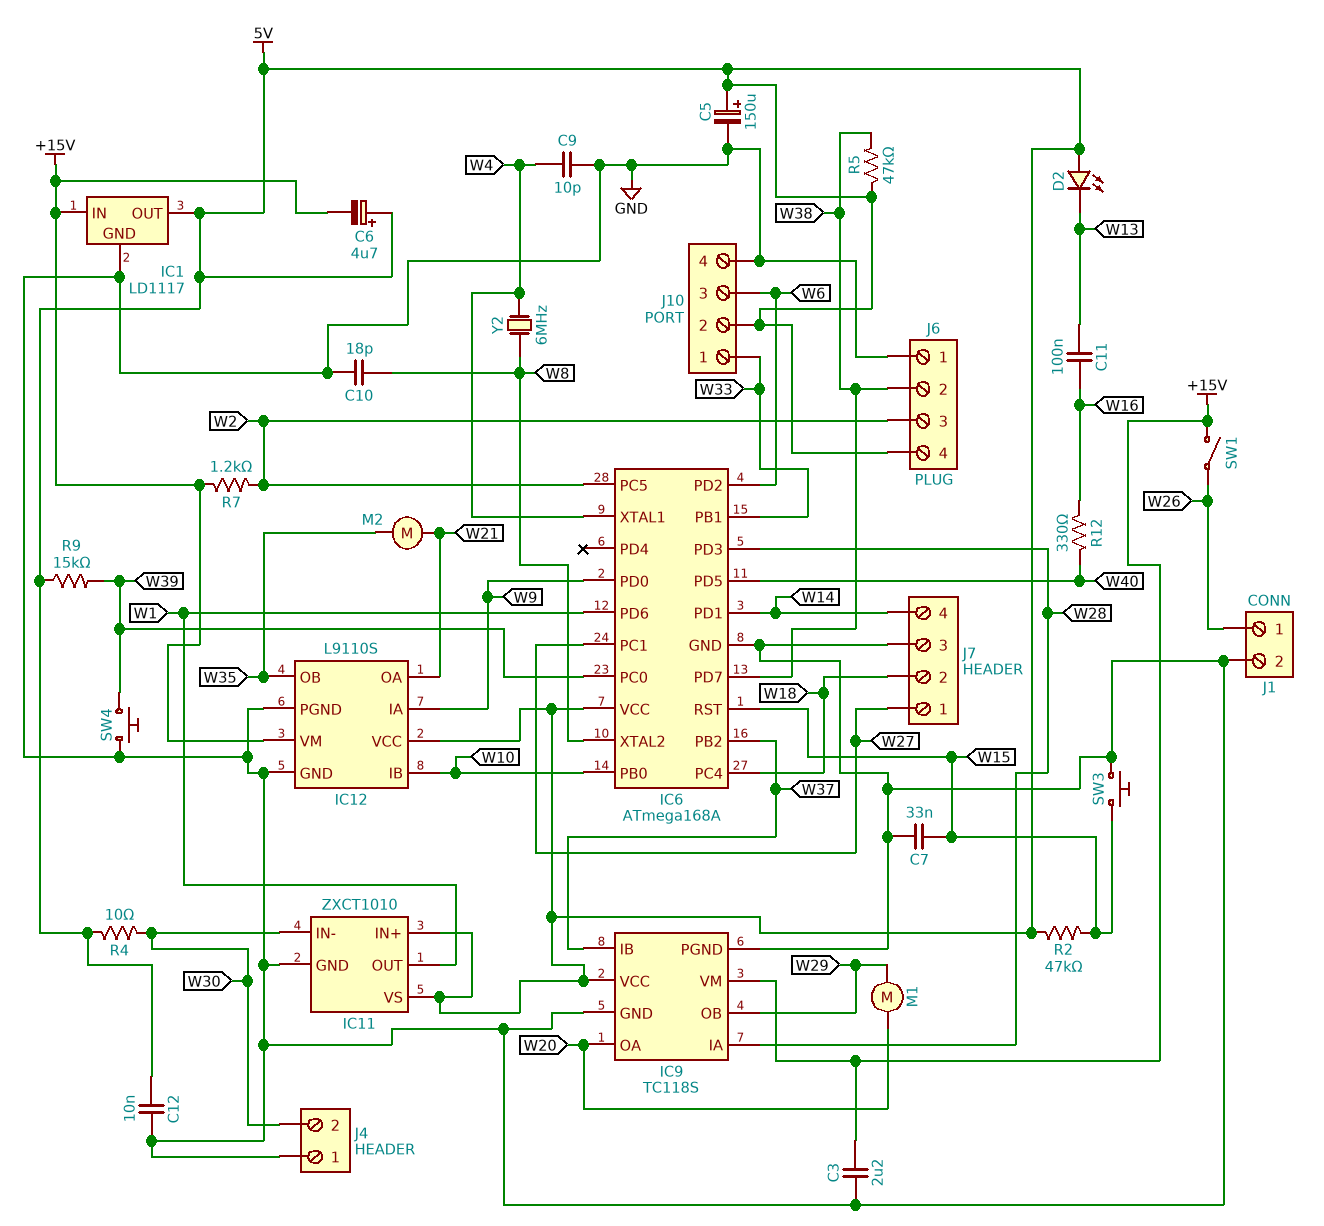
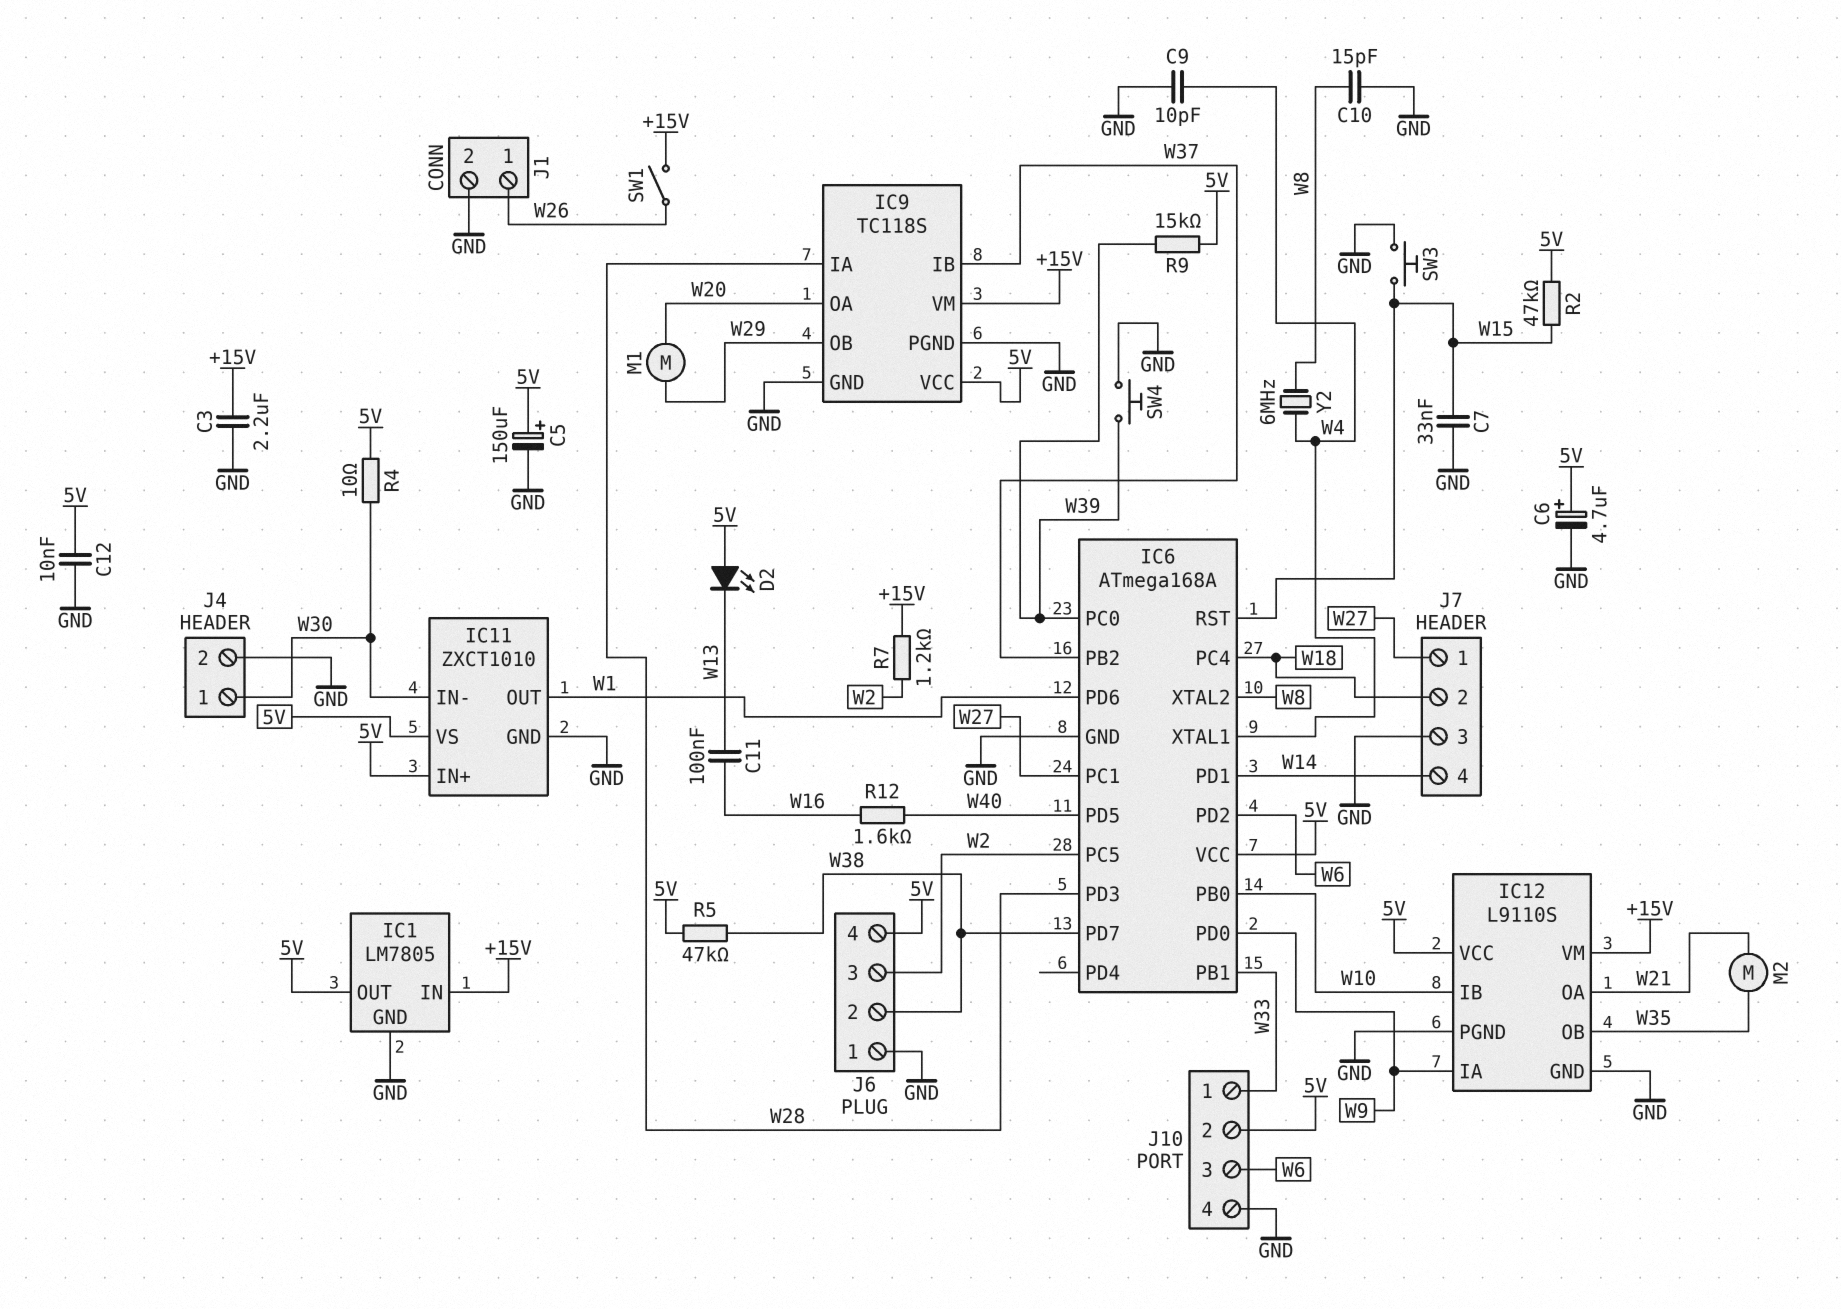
C6: 4.7uF (plus 5V, minus +15V) -> 4.7uF (plus 5V, minus GND)
C10: 18pF (GND, W8) -> 15pF (GND, W8)
IC1: LD1117 -> LM7805
J4 pin 1: GND -> W30
J4 pin 2: W30 -> GND
R12: 330 (W16, W40) -> 1.6k (W16, W40)

